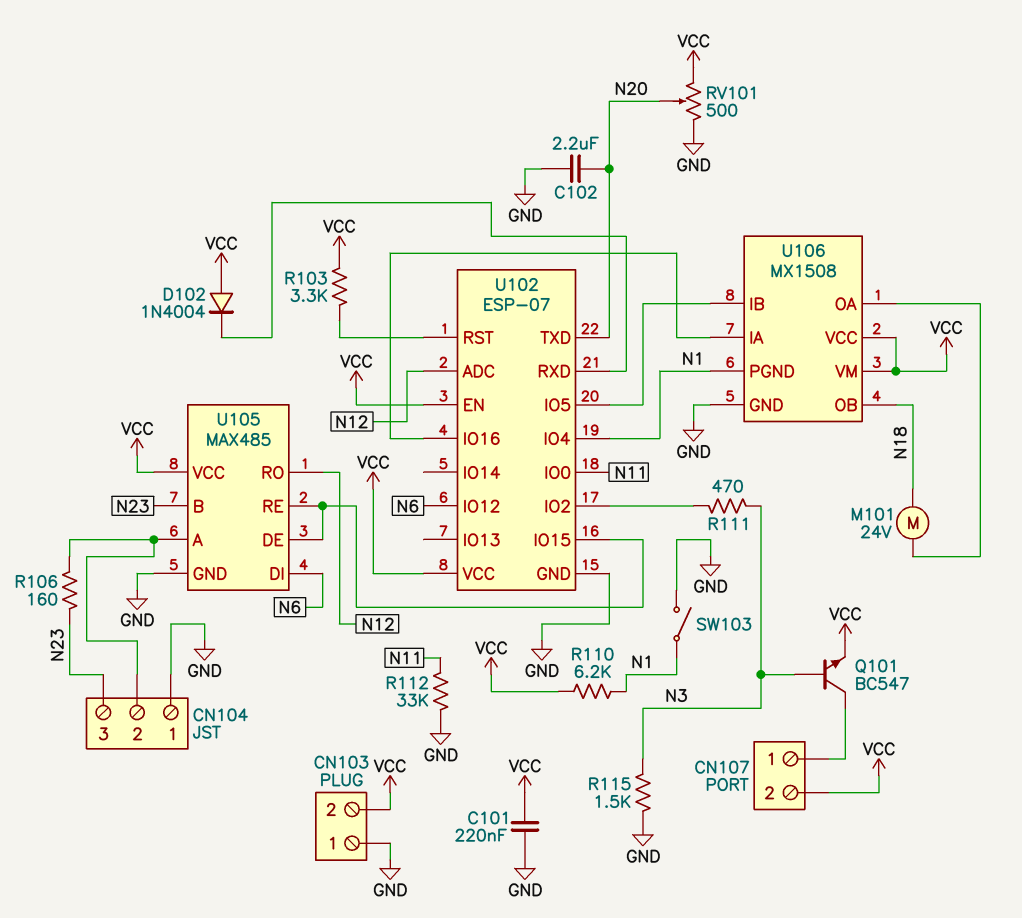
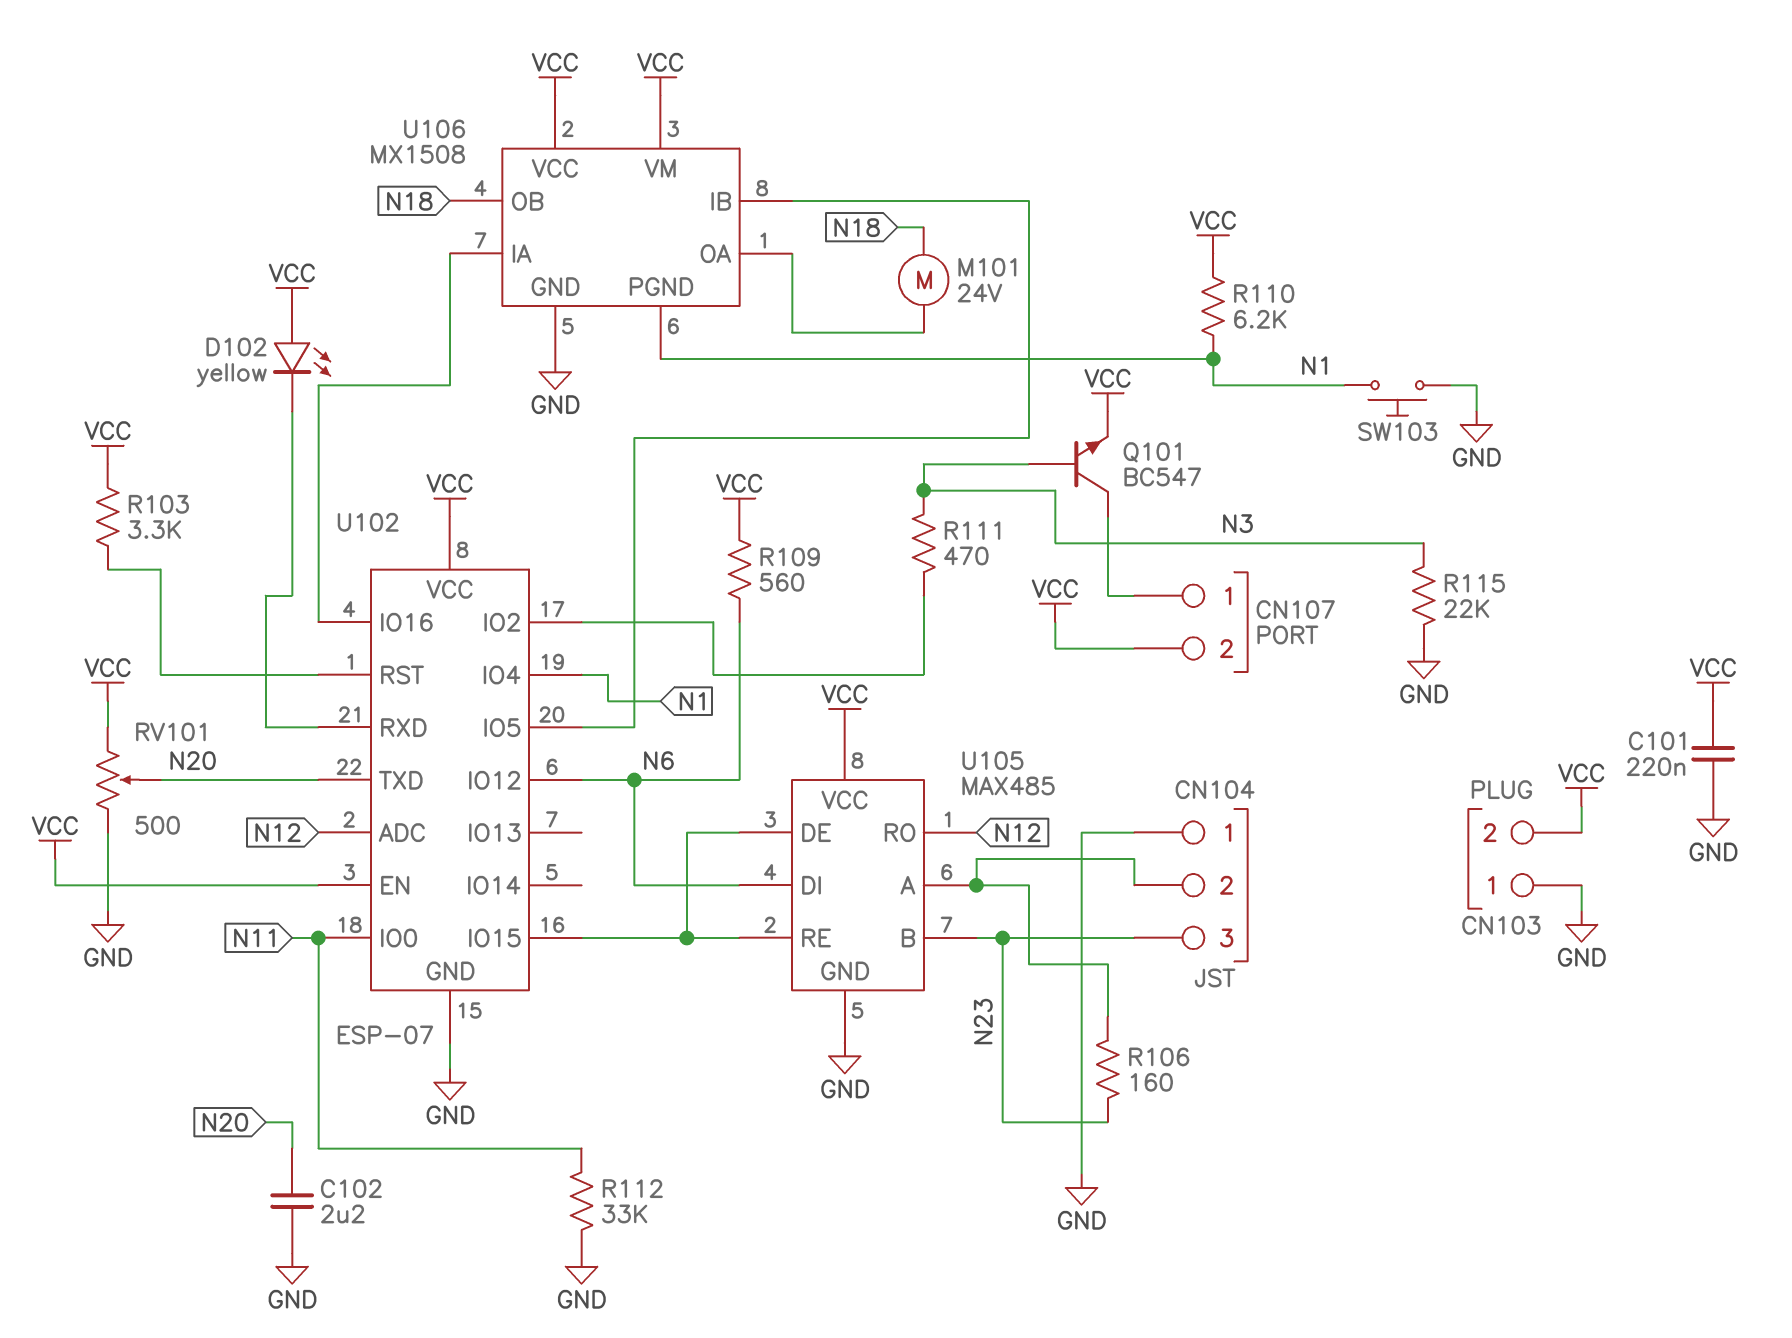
D102: diode 1N4004 (A VCC, K U102/RXD) -> LED yellow (A VCC, K U102/RXD)
R109: none -> 560 (N6, VCC)
R115: 1.5k (GND, N3) -> 22k (GND, N3)
SW103: switch (GND, N1) -> button (GND, N1)

